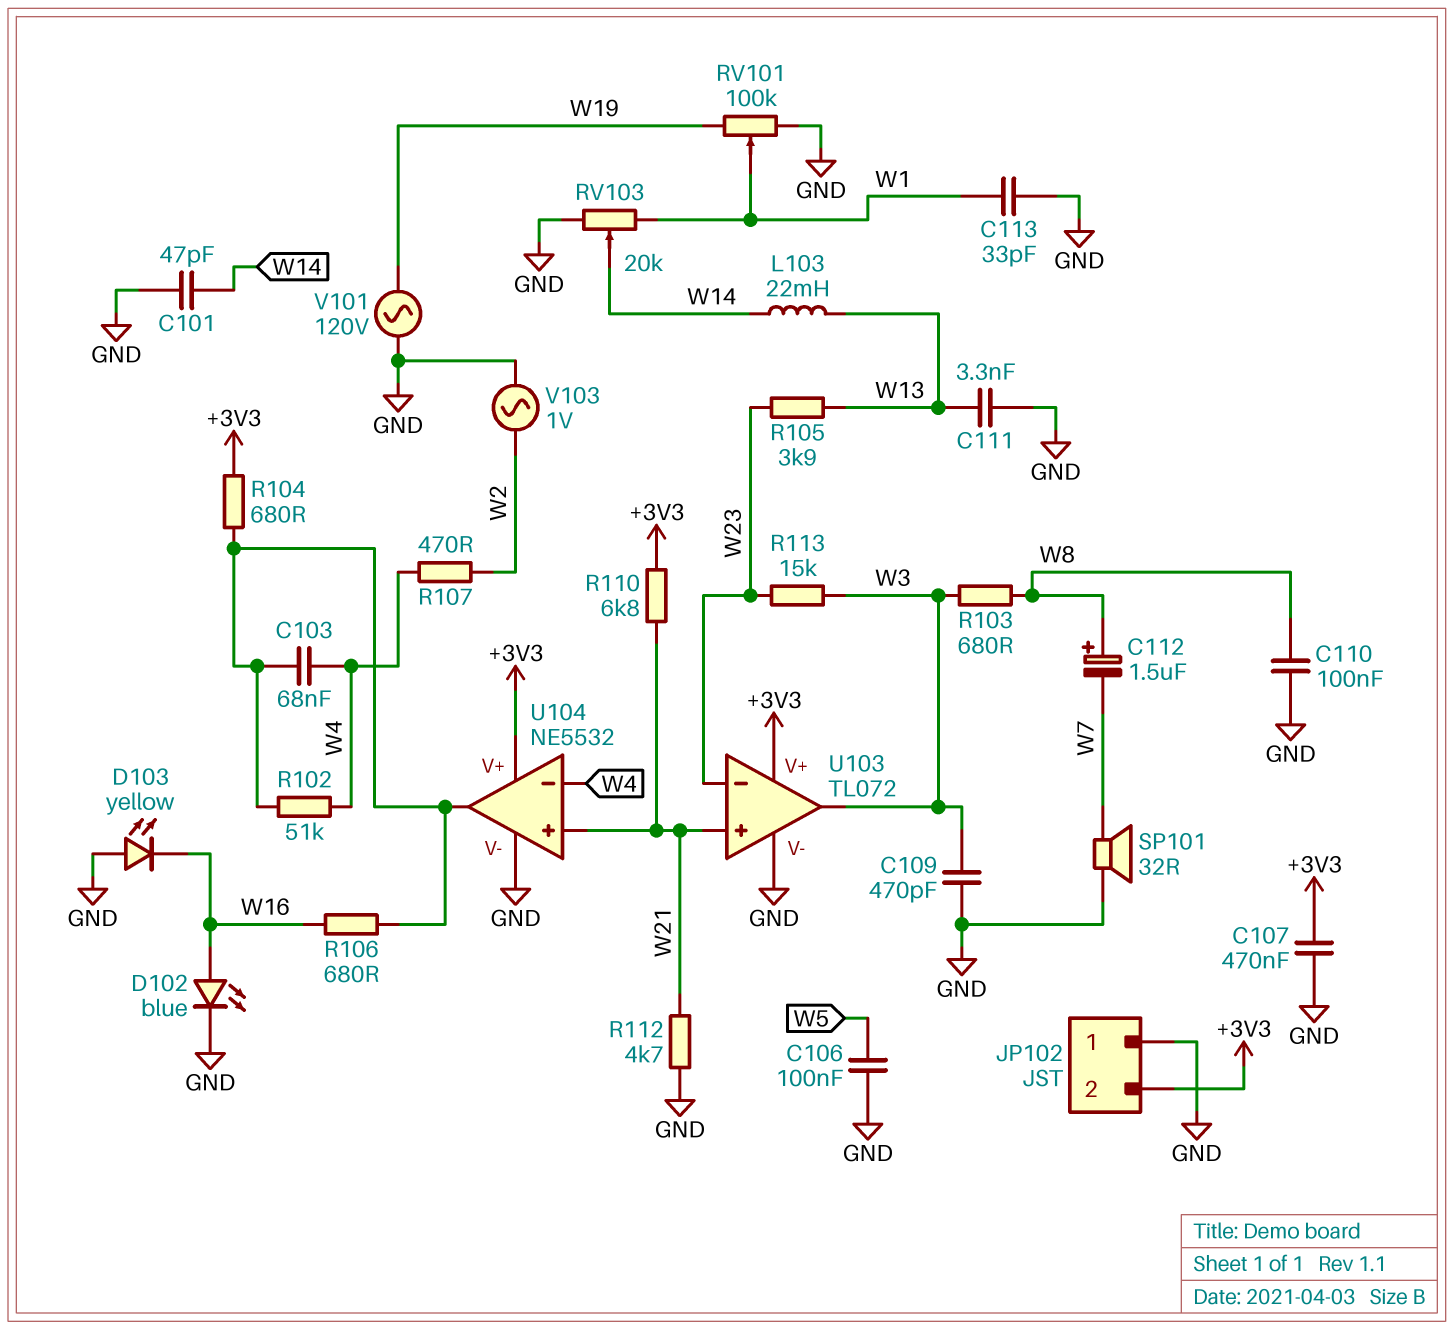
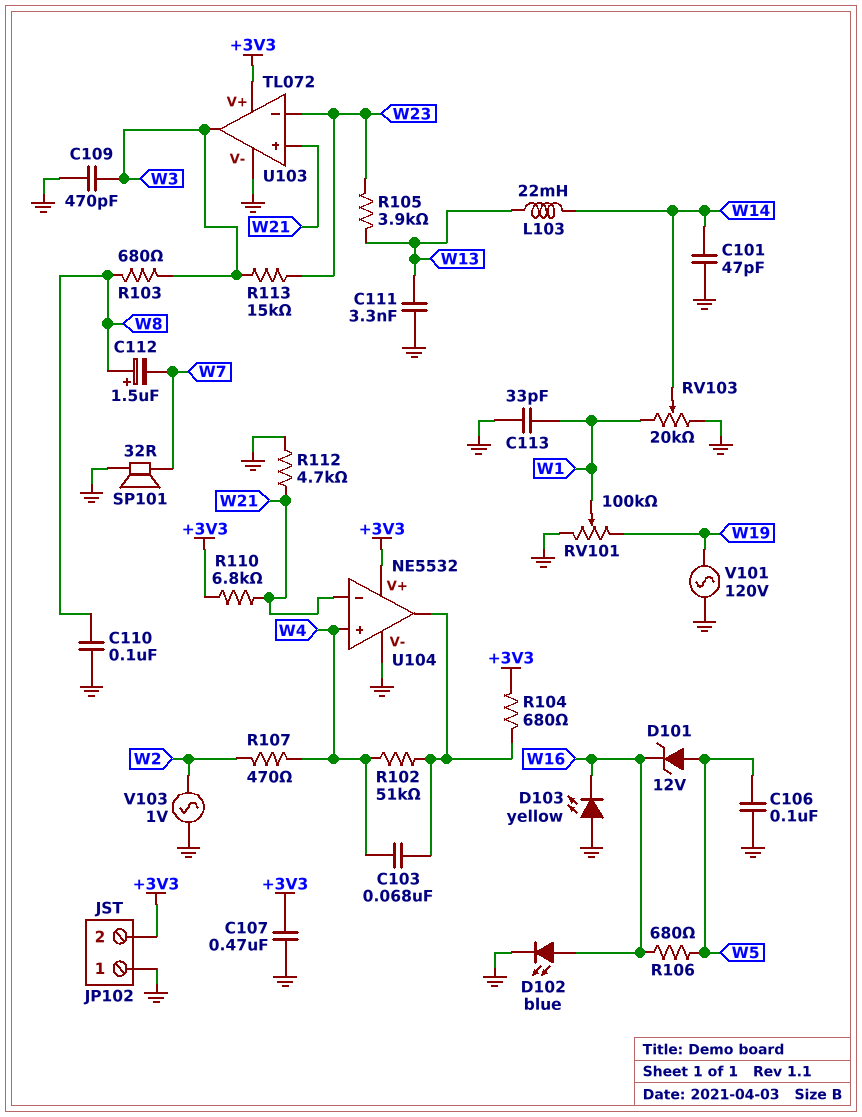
D101: none -> zener 12V (A W5, K W16)
R106: 680 (U104/out, W16) -> 680 (W5, W16)
U104 pin in+: W21 -> W4
U104 pin in-: W4 -> W21

